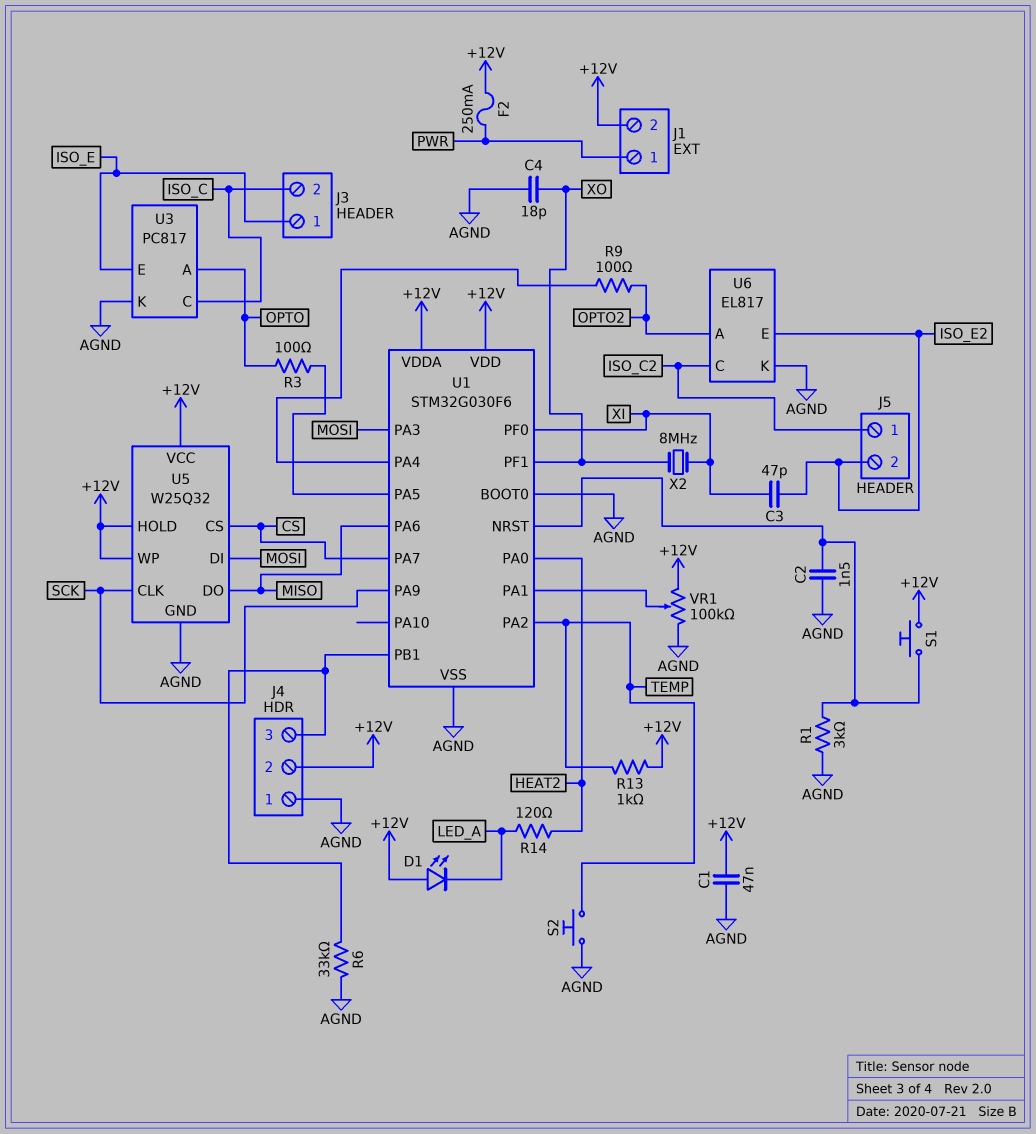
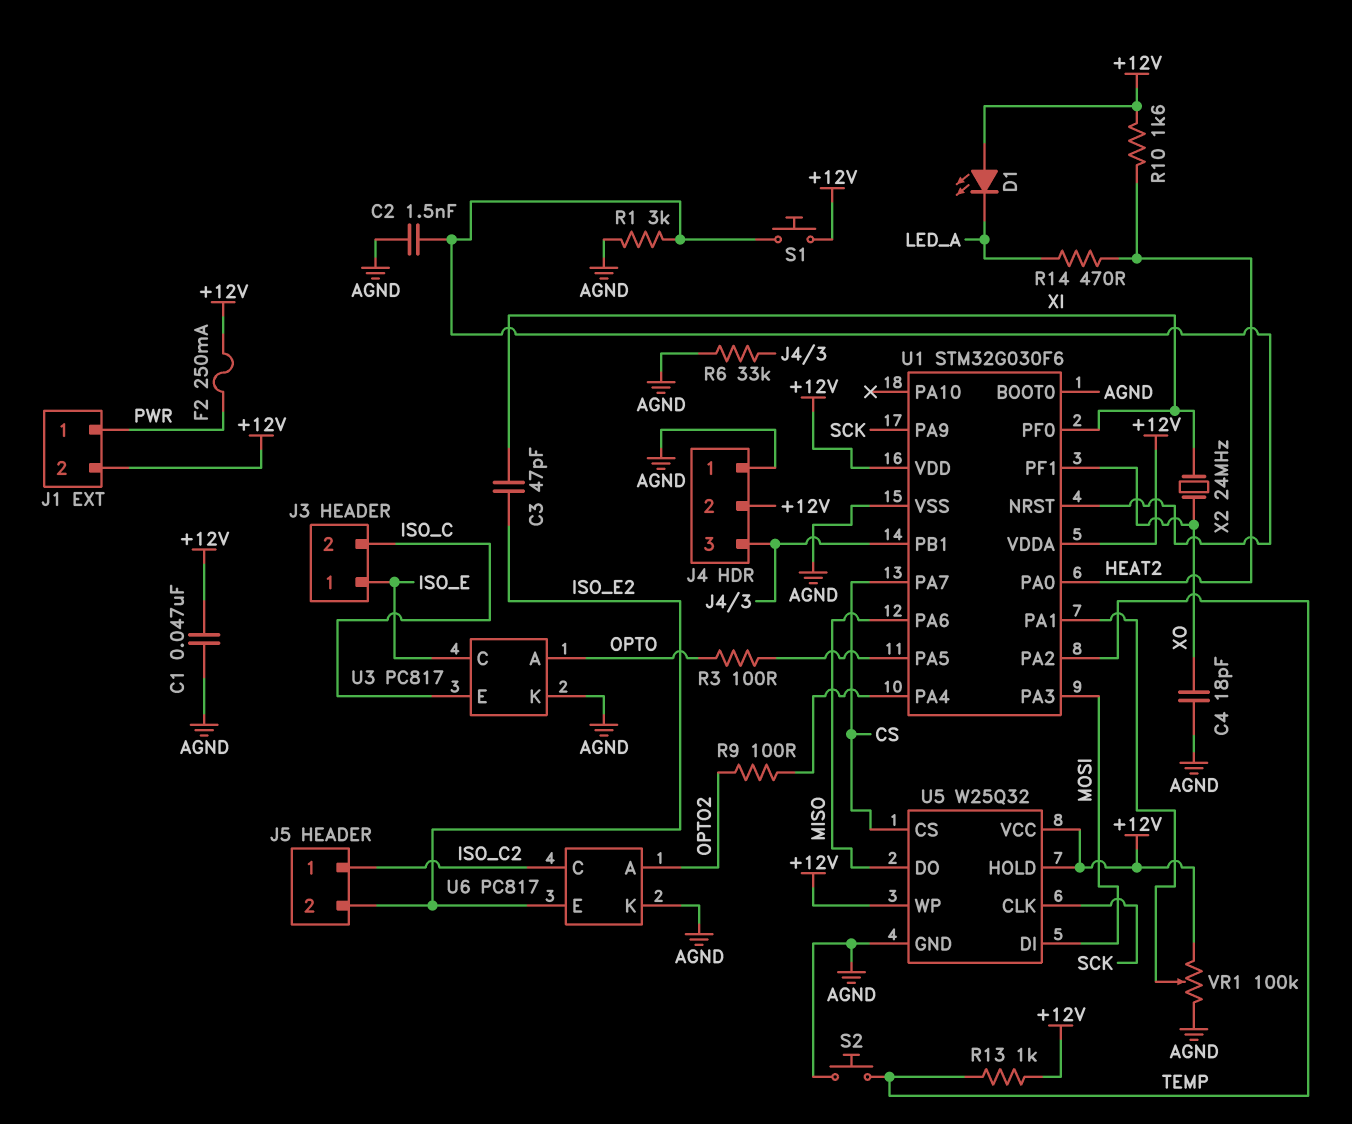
R10: none -> 1.6k (+12V, HEAT2)
R14: 120 (HEAT2, LED_A) -> 470 (HEAT2, LED_A)
U3 pin C: ISO_C -> ISO_E
U3 pin E: ISO_E -> ISO_C
U6: EL817 -> PC817
X2: 8MHz (XI, XO) -> 24MHz (XI, XO)

